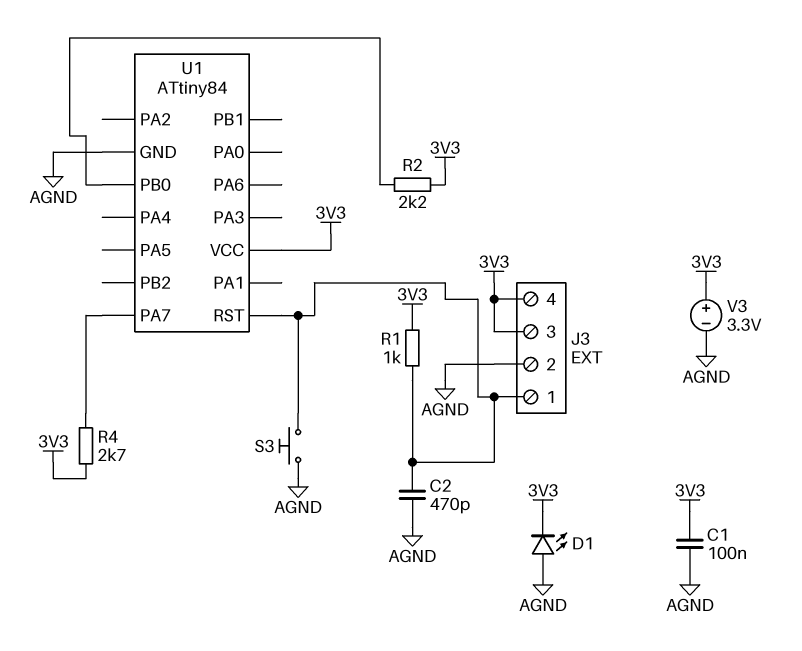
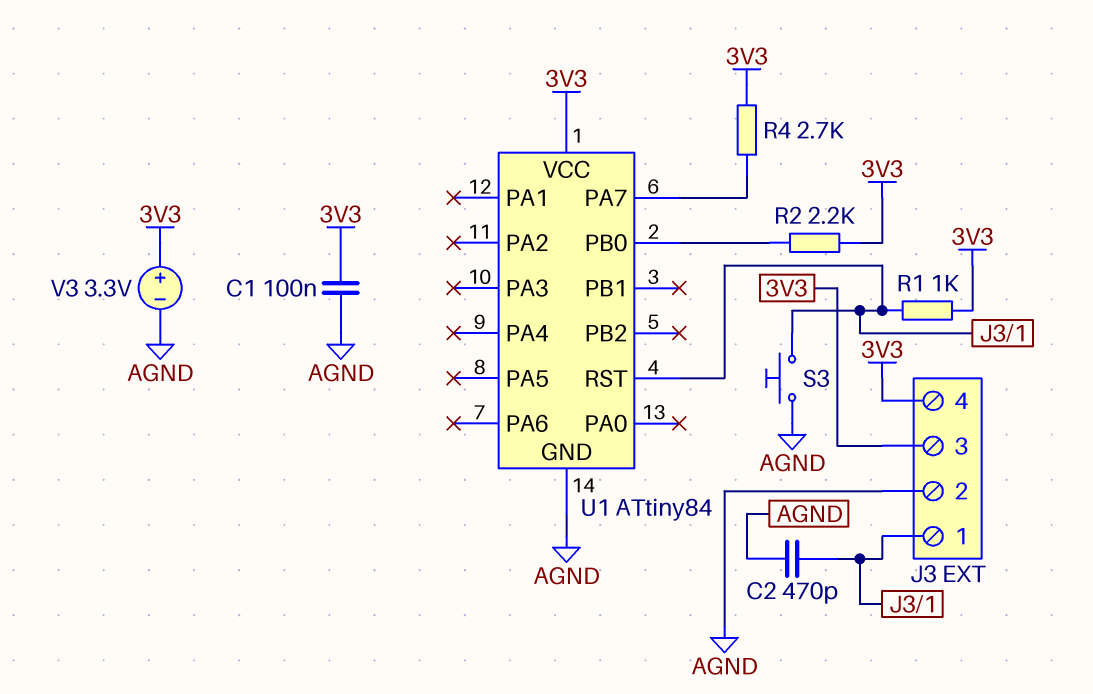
D1: LED (A AGND, K 3V3) -> none

